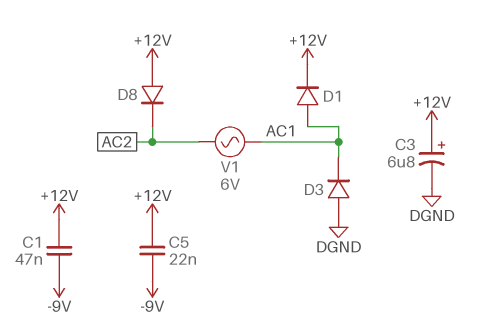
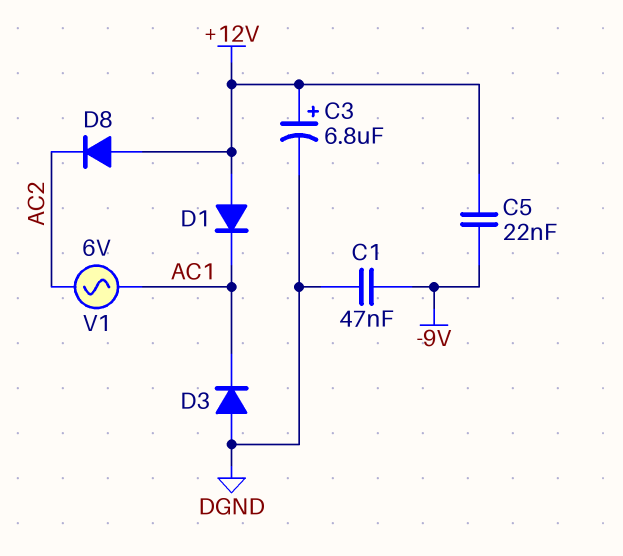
C1: 47nF (+12V, -9V) -> 47nF (-9V, DGND)
D1: diode (A AC1, K +12V) -> diode (A +12V, K AC1)

